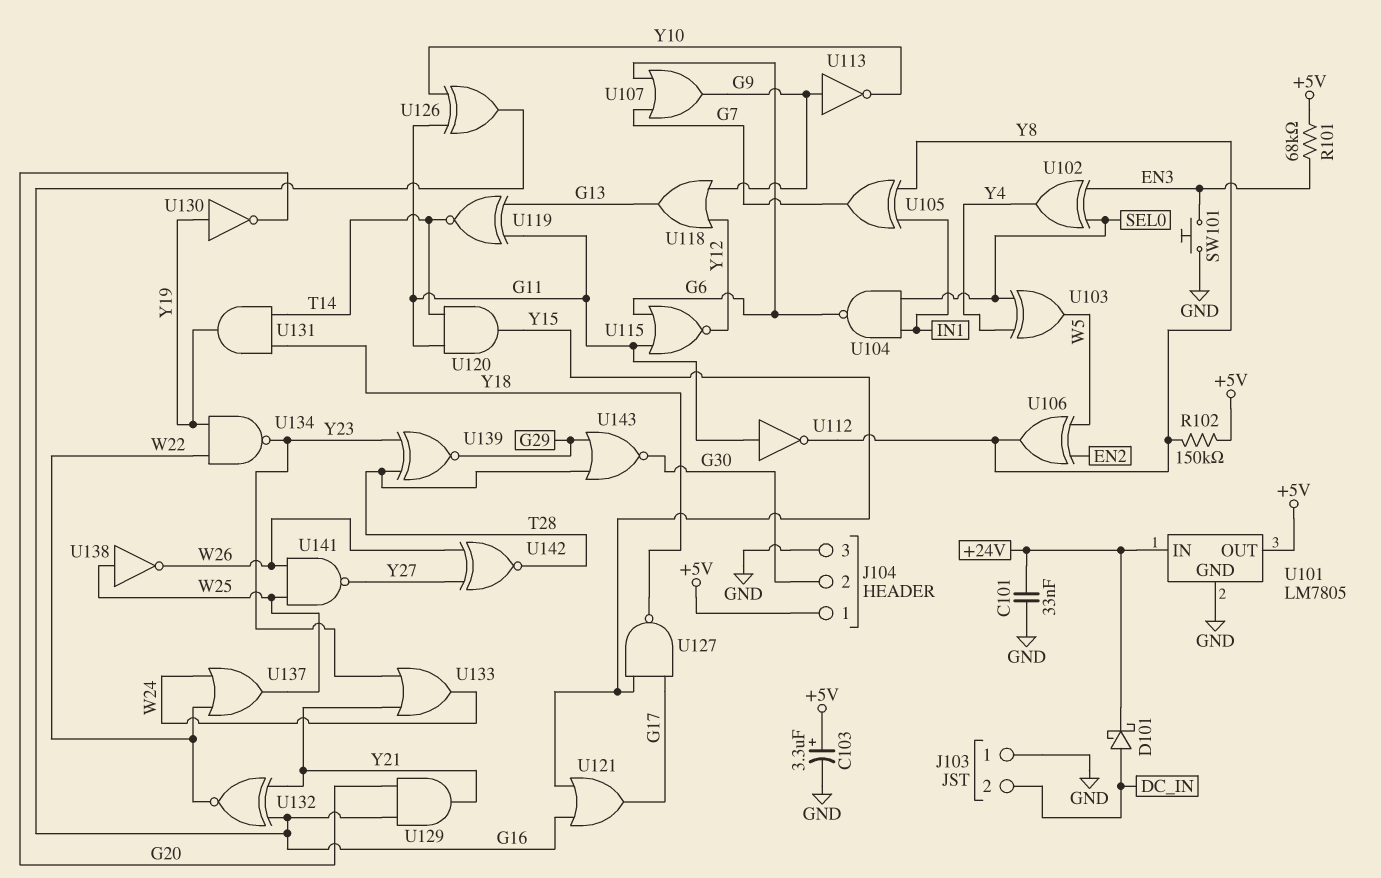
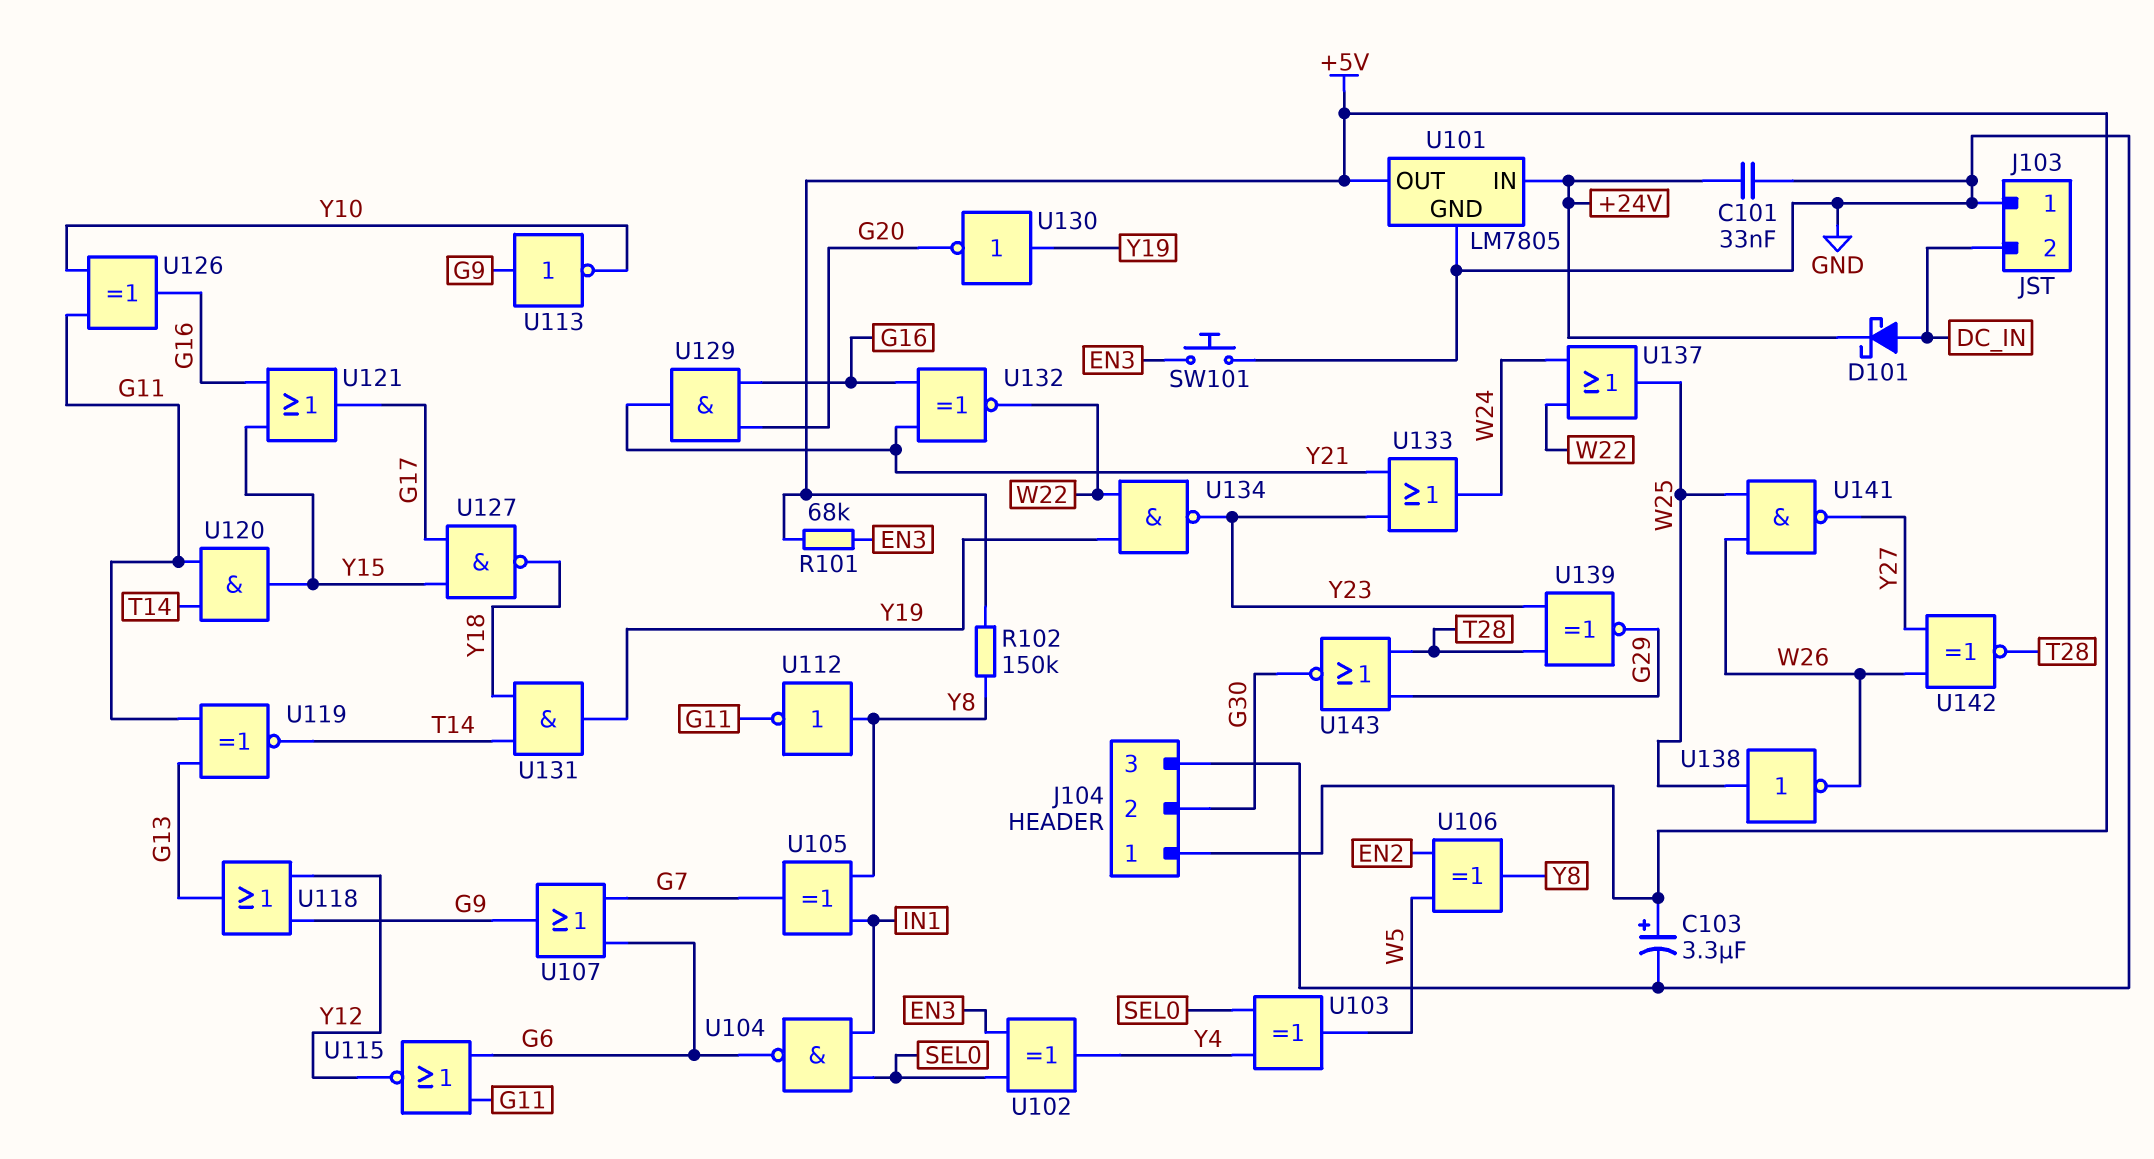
U112: NOT (in G11, out Y8) -> NOT (in Y8, out G11)

